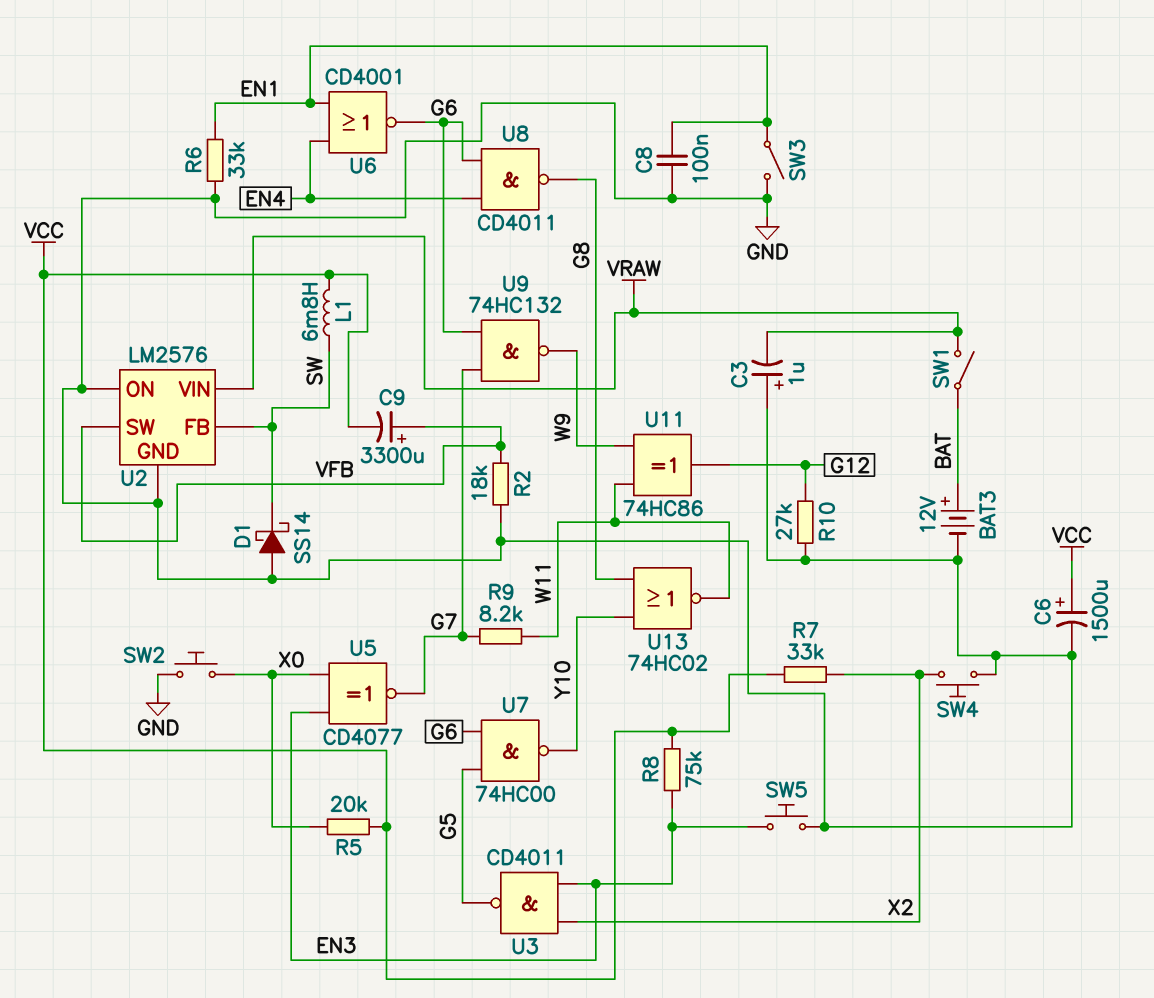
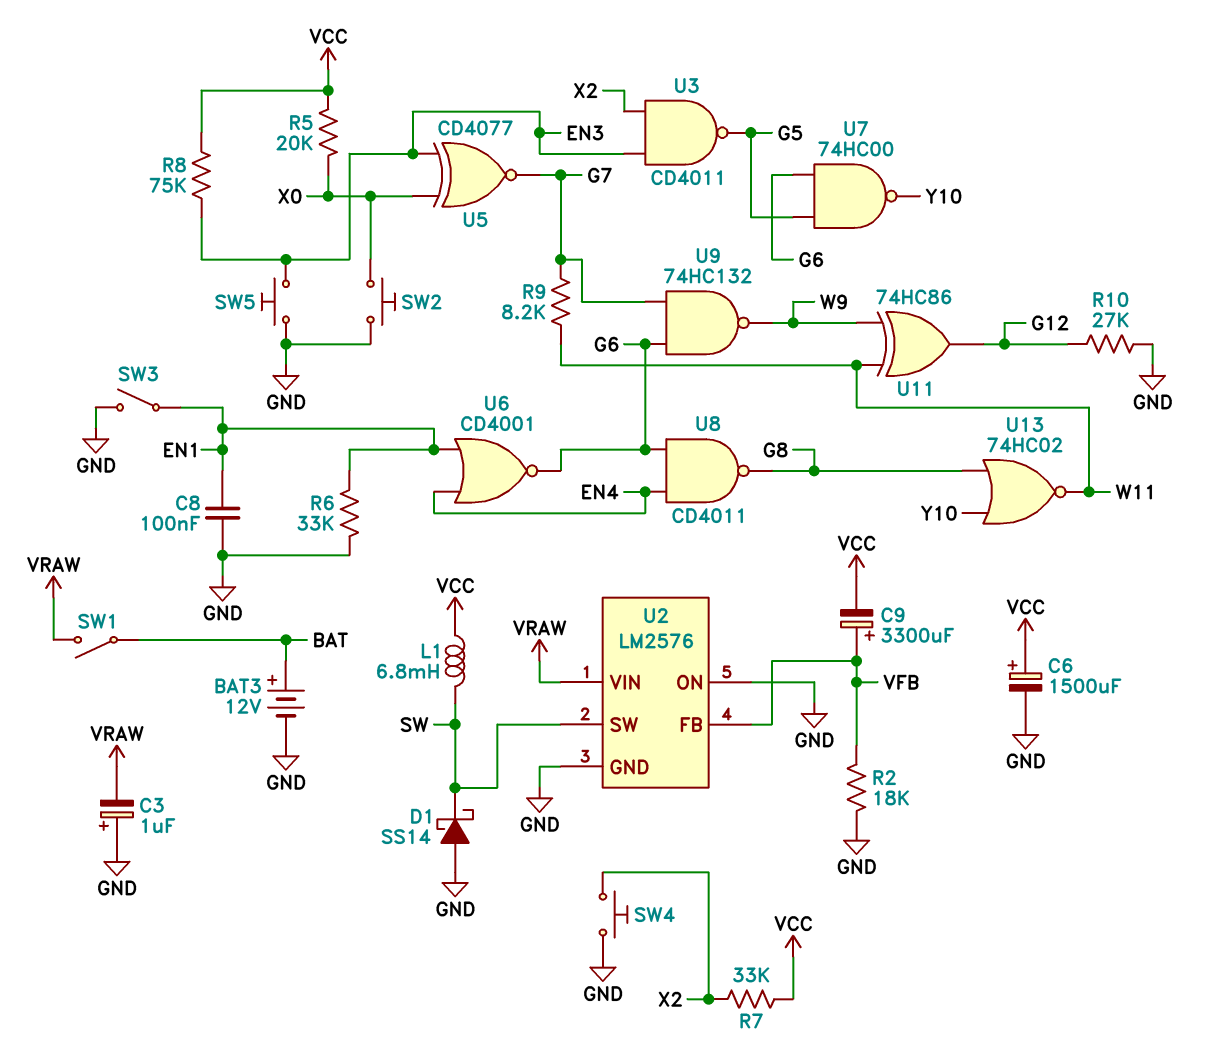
U2 pin FB: SW -> VFB
U2 pin SW: VFB -> SW

